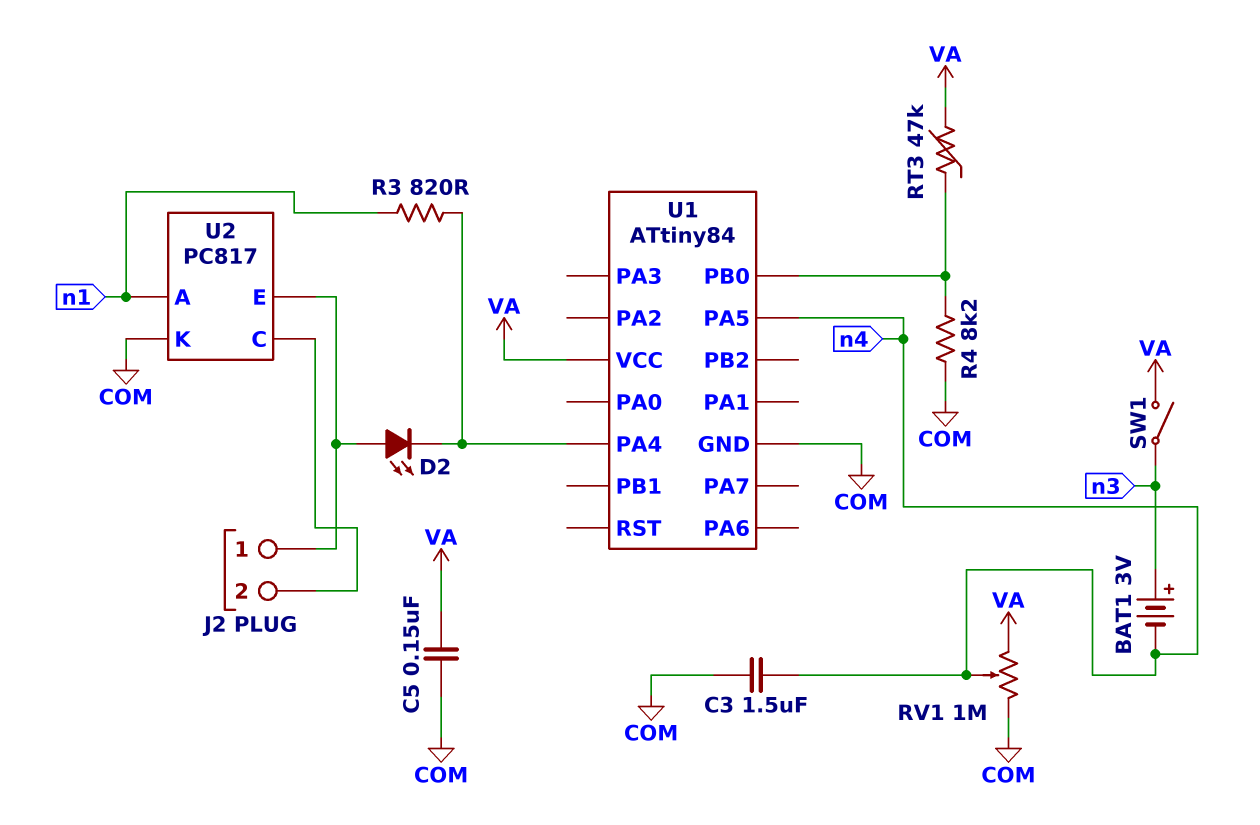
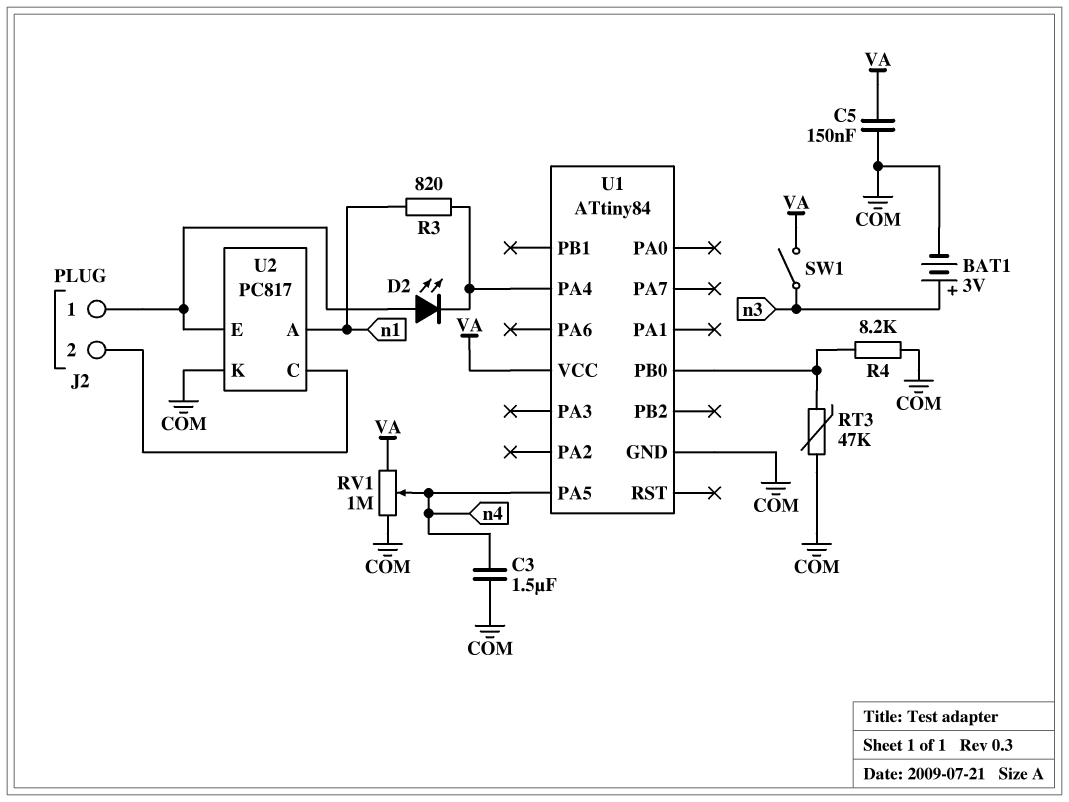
BAT1: 3V (plus n3, minus n4) -> 3V (plus n3, minus COM)
RT3: 47k (U1/PB0, VA) -> 47k (COM, U1/PB0)

